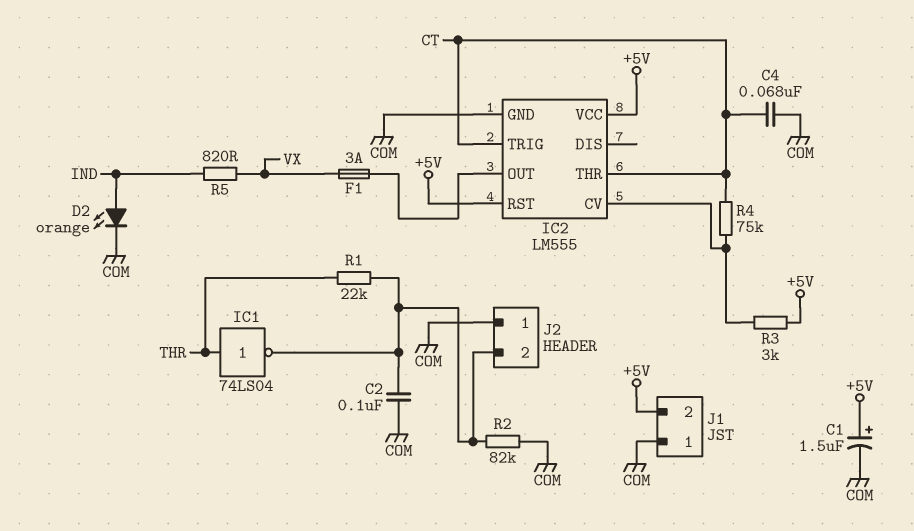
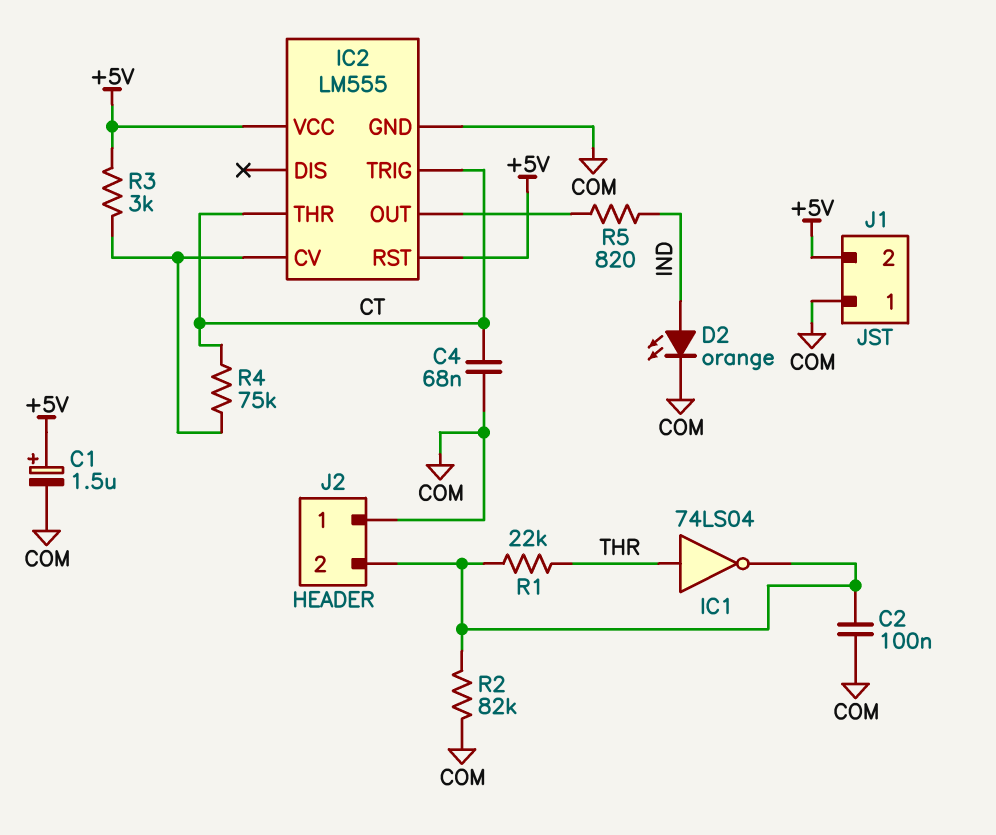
F1: 3A (IC2/OUT, VX) -> none
R5: 820 (IND, VX) -> 820 (IC2/OUT, IND)

